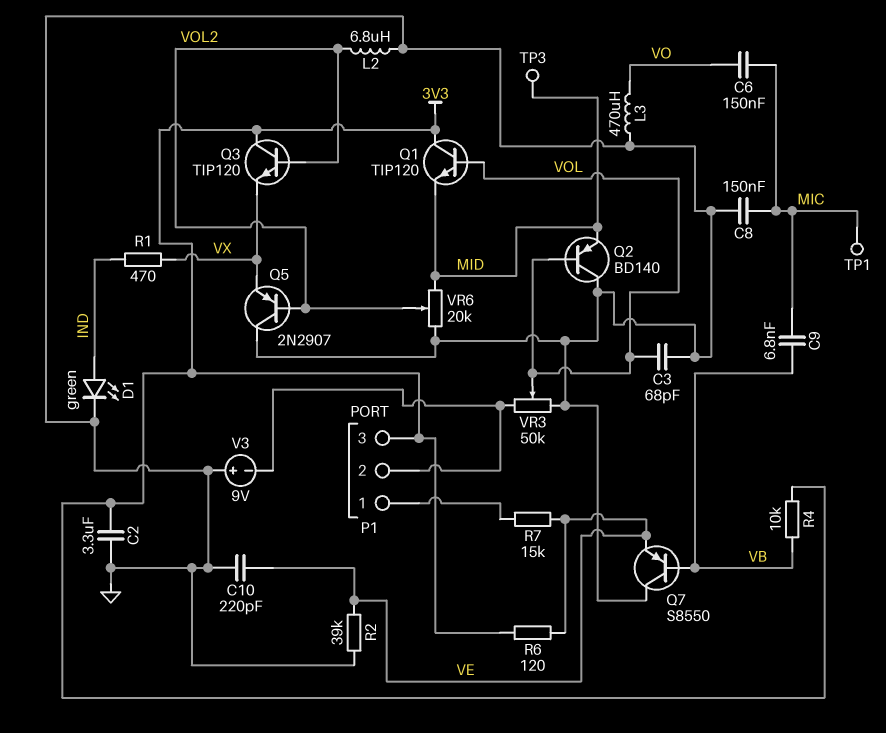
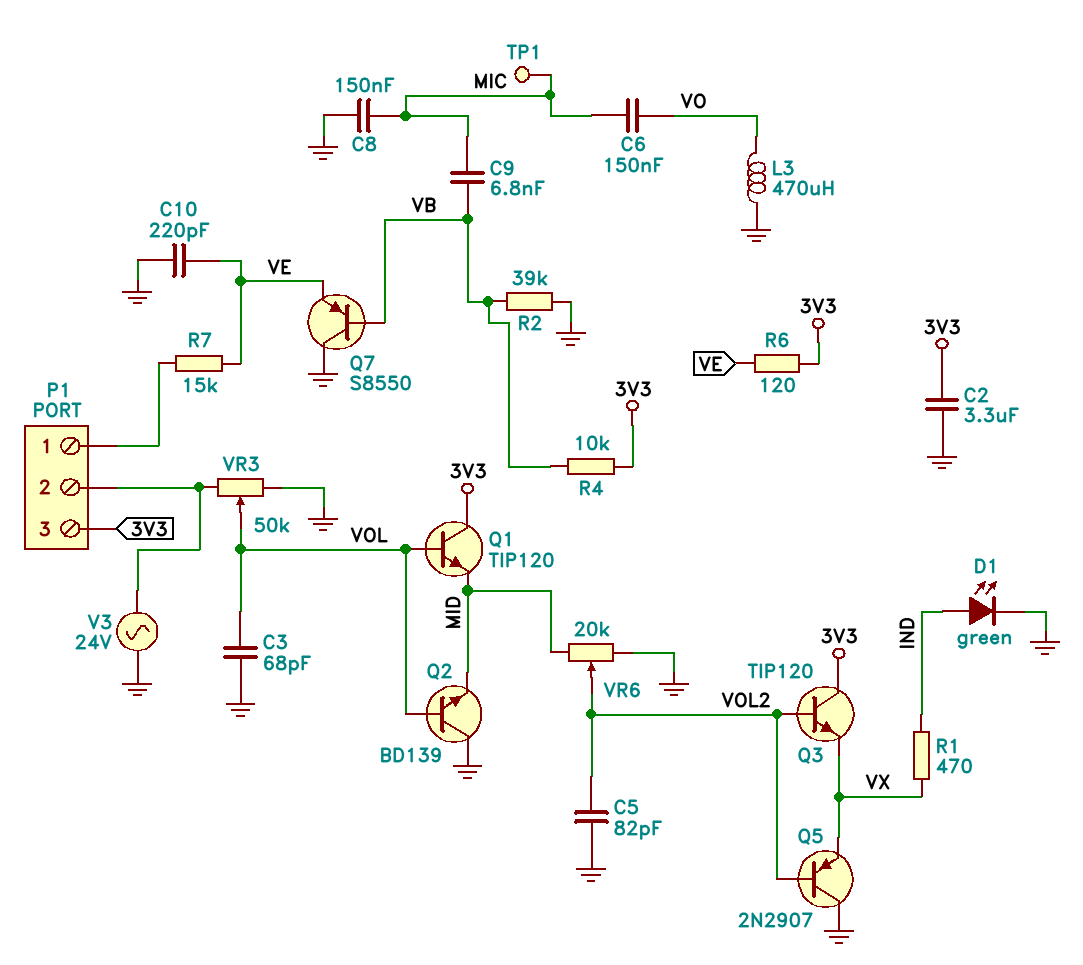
C5: none -> 82pF (GND, VOL2)
L2: 6.8uH (GND, VOL2) -> none
Q2: PNP BD140 (B VOL, C GND, E MID) -> NPN BD139 (B VOL, C GND, E MID)
R2: 39k (GND, VE) -> 39k (GND, VB)
TP3: test point (MID) -> none
V3: 9V (plus GND, minus P1/2) -> AC 24V (GND, P1/2)

